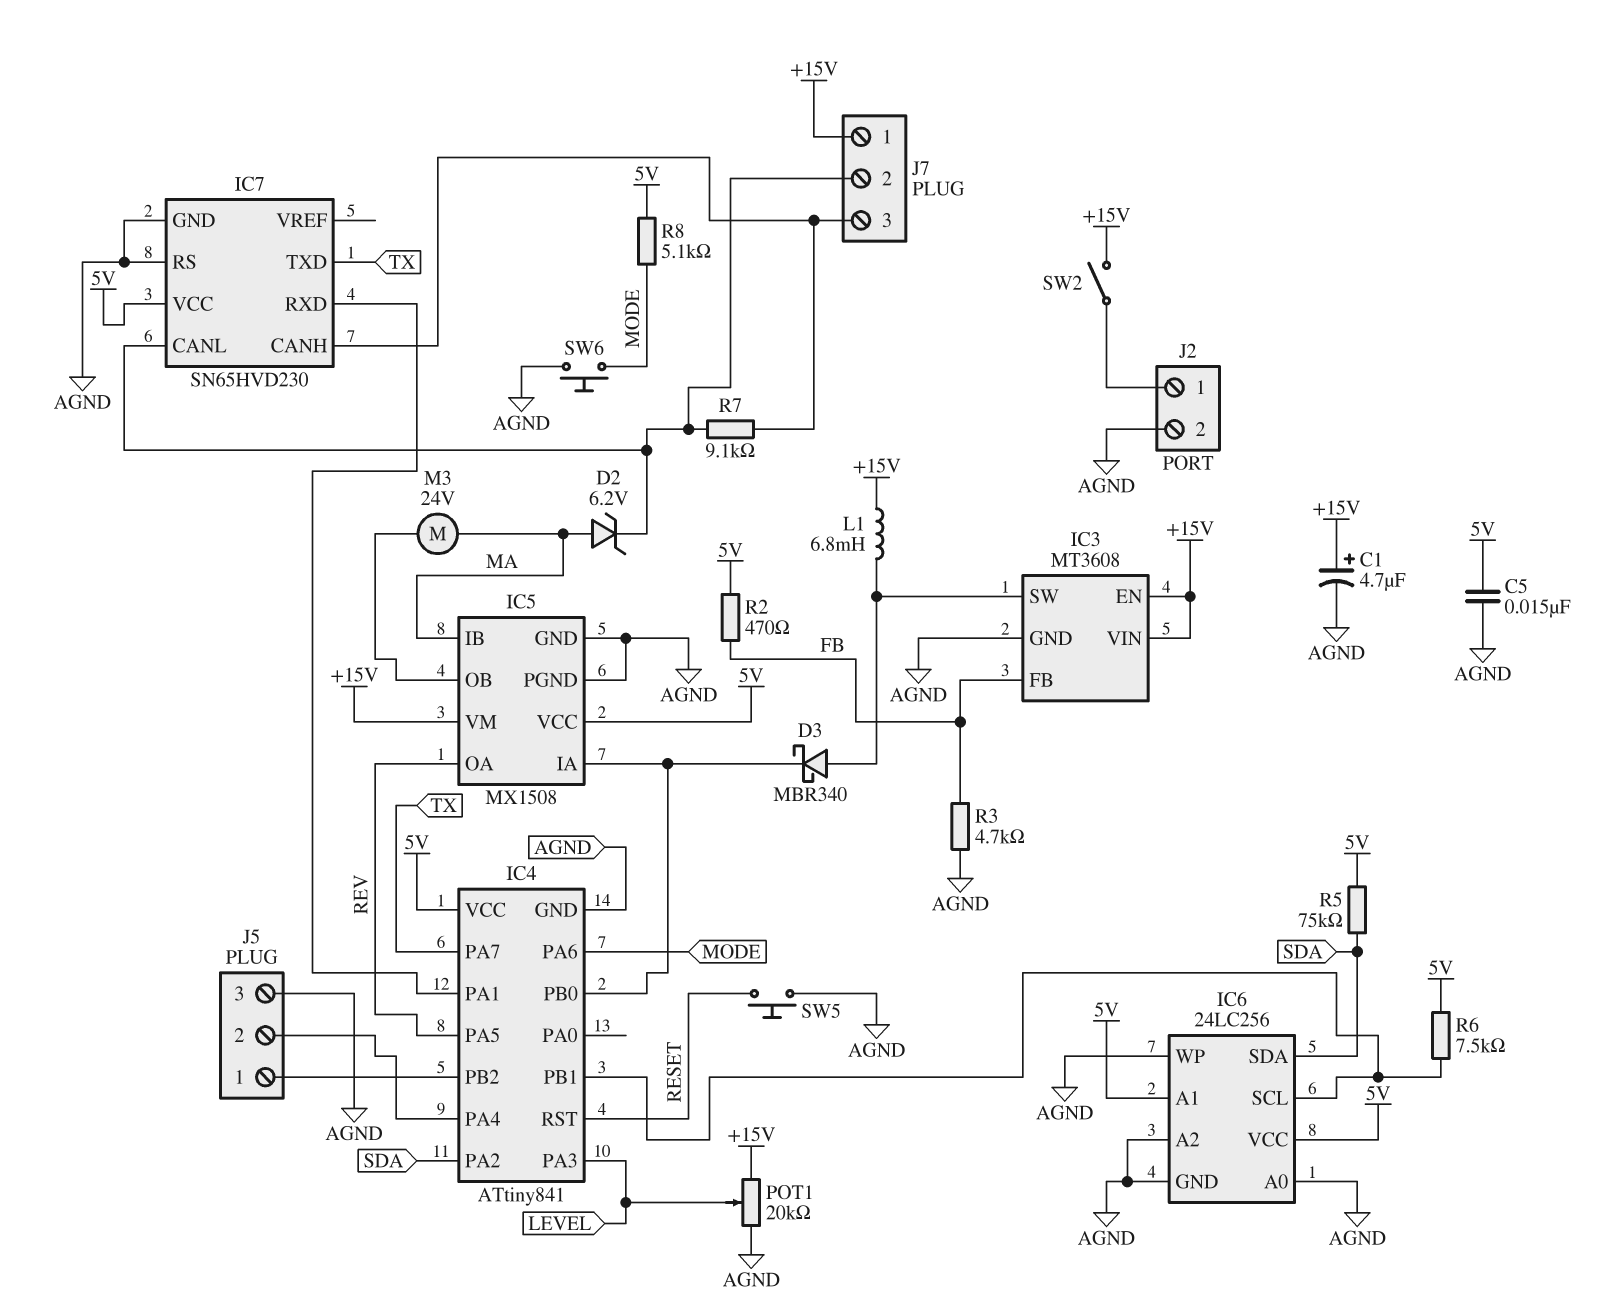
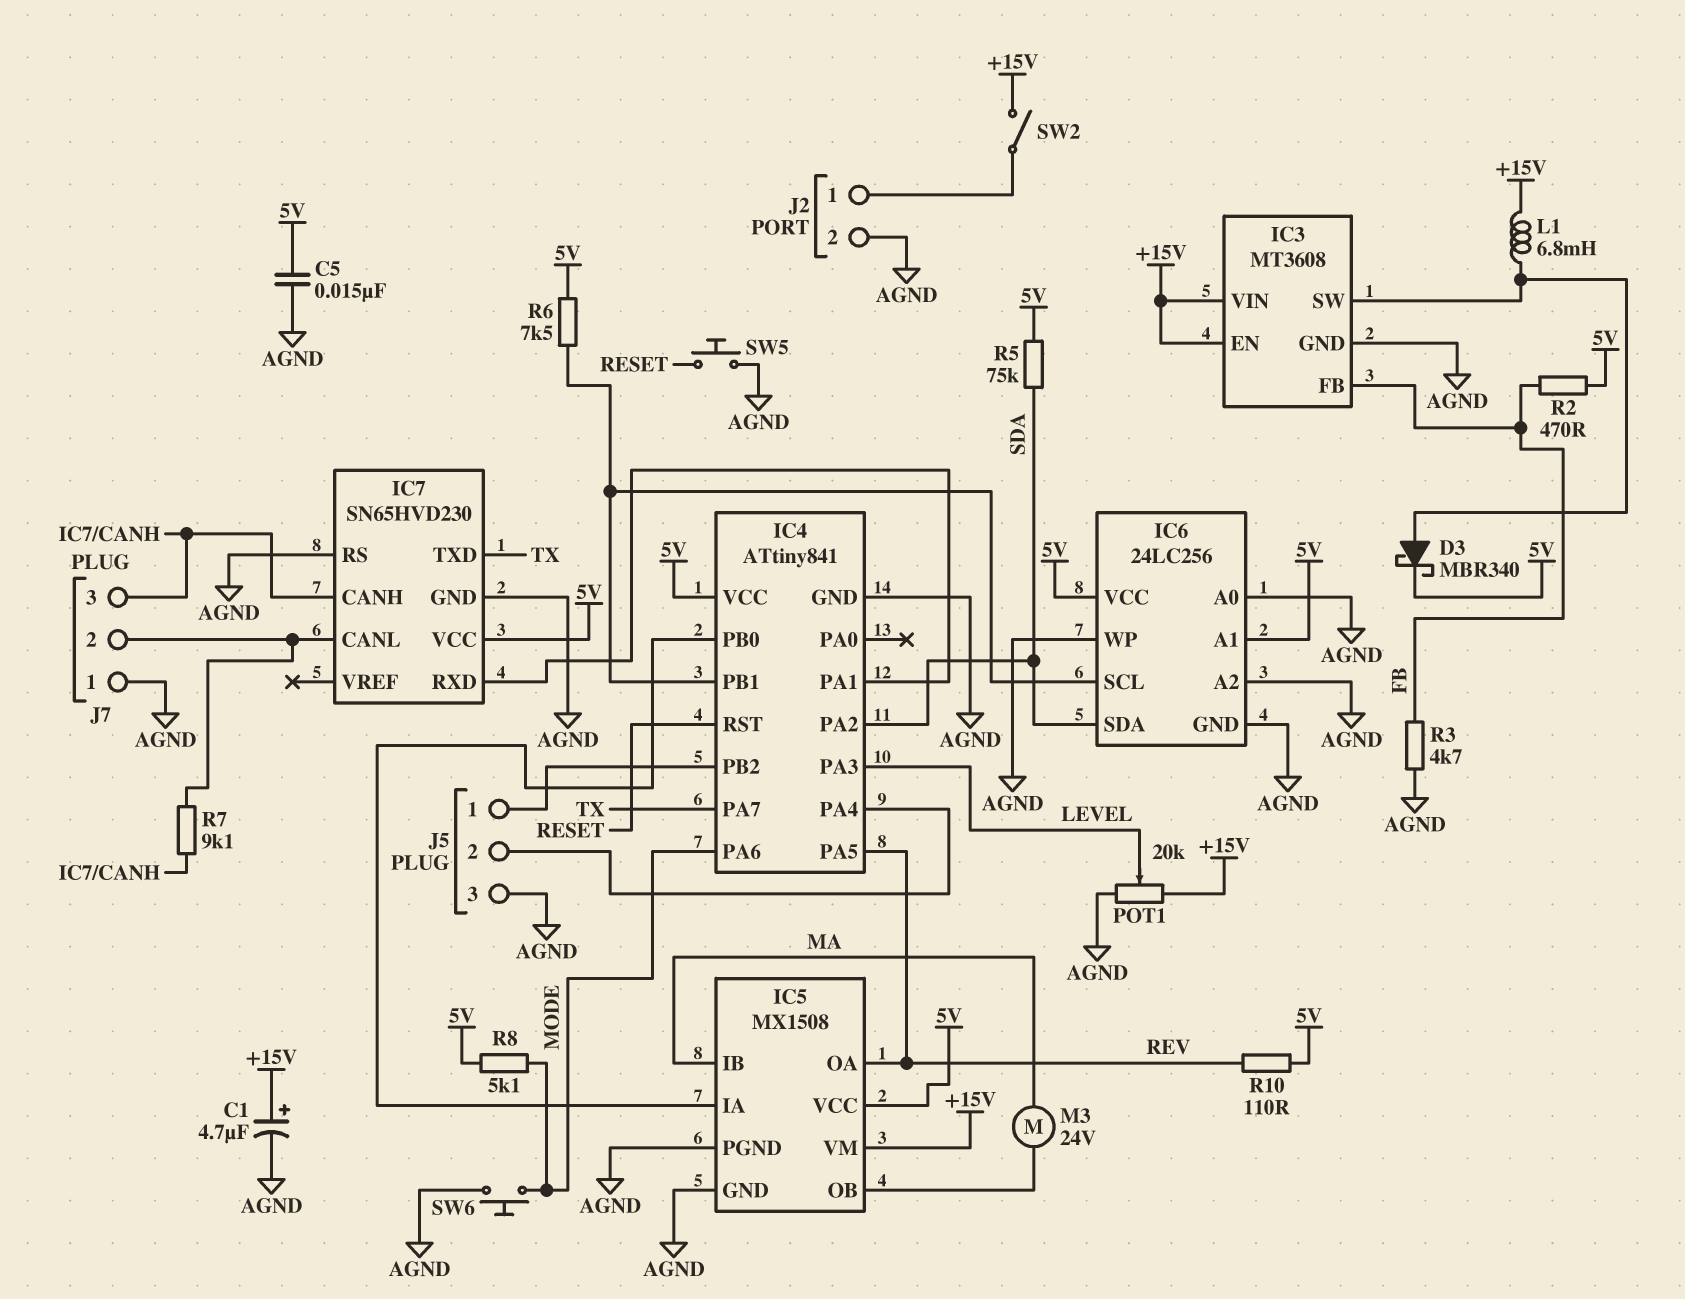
D2: zener 6.2V (A MA, K IC7/CANL) -> none
D3: schottky MBR340 (A IC3/SW, K IC4/PB0) -> schottky MBR340 (A IC3/SW, K 5V)
J7 pin 1: +15V -> AGND
R10: none -> 110 (5V, REV)

